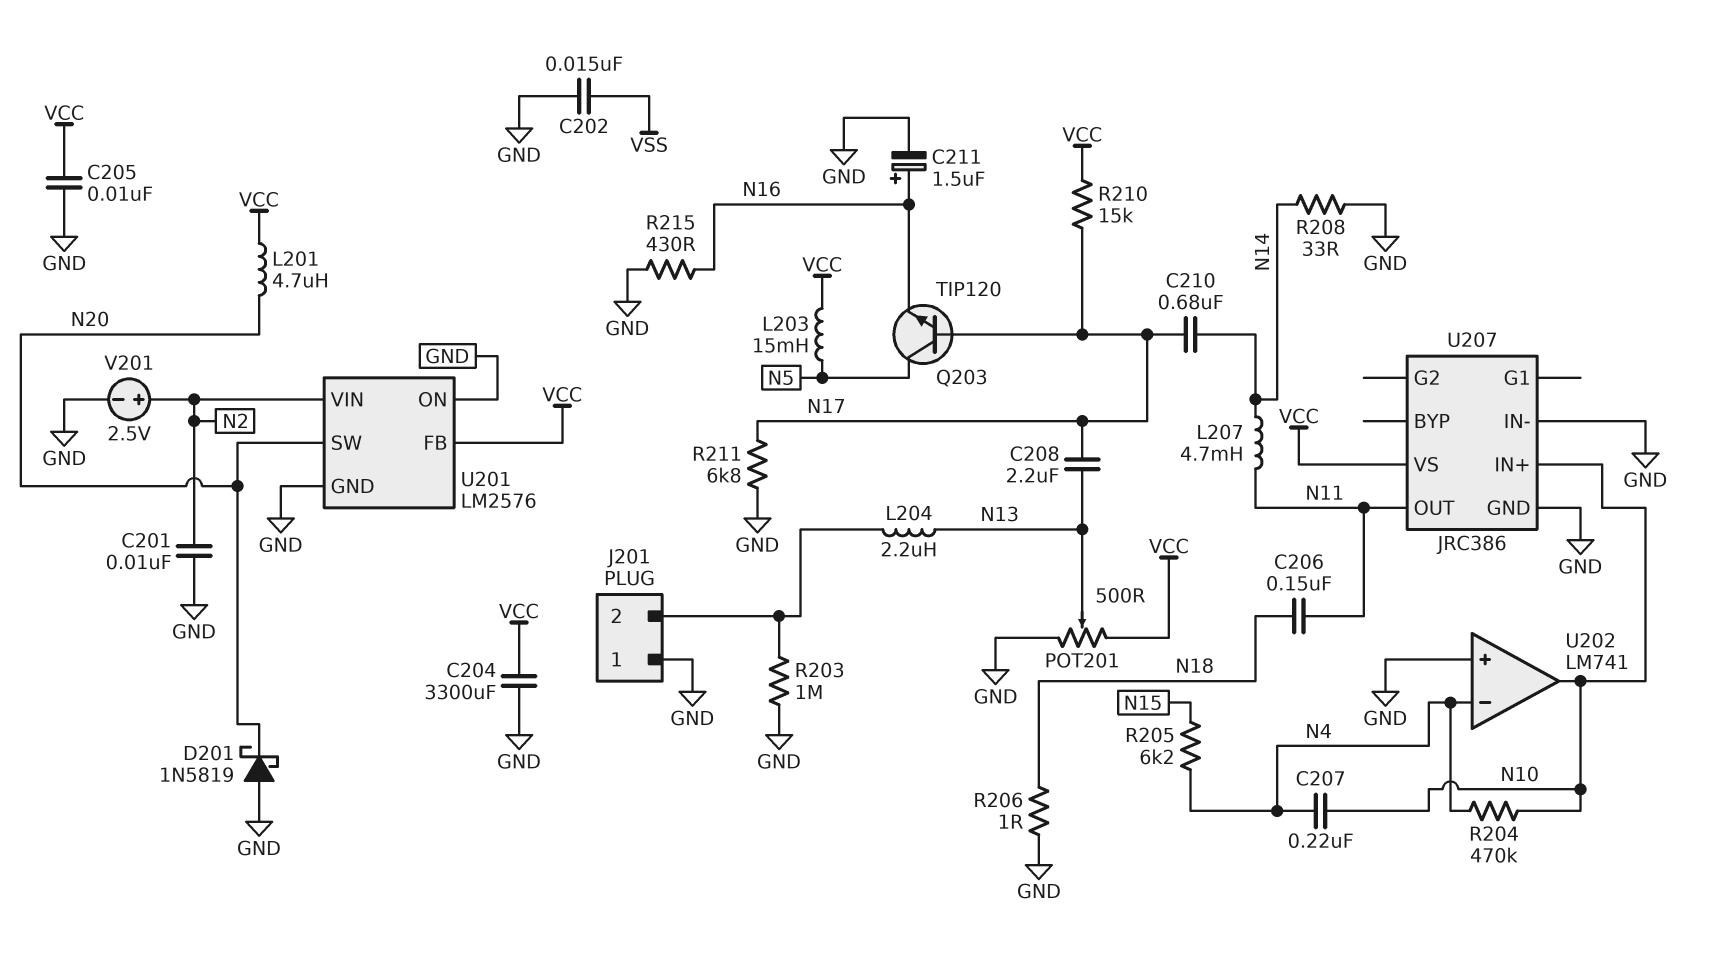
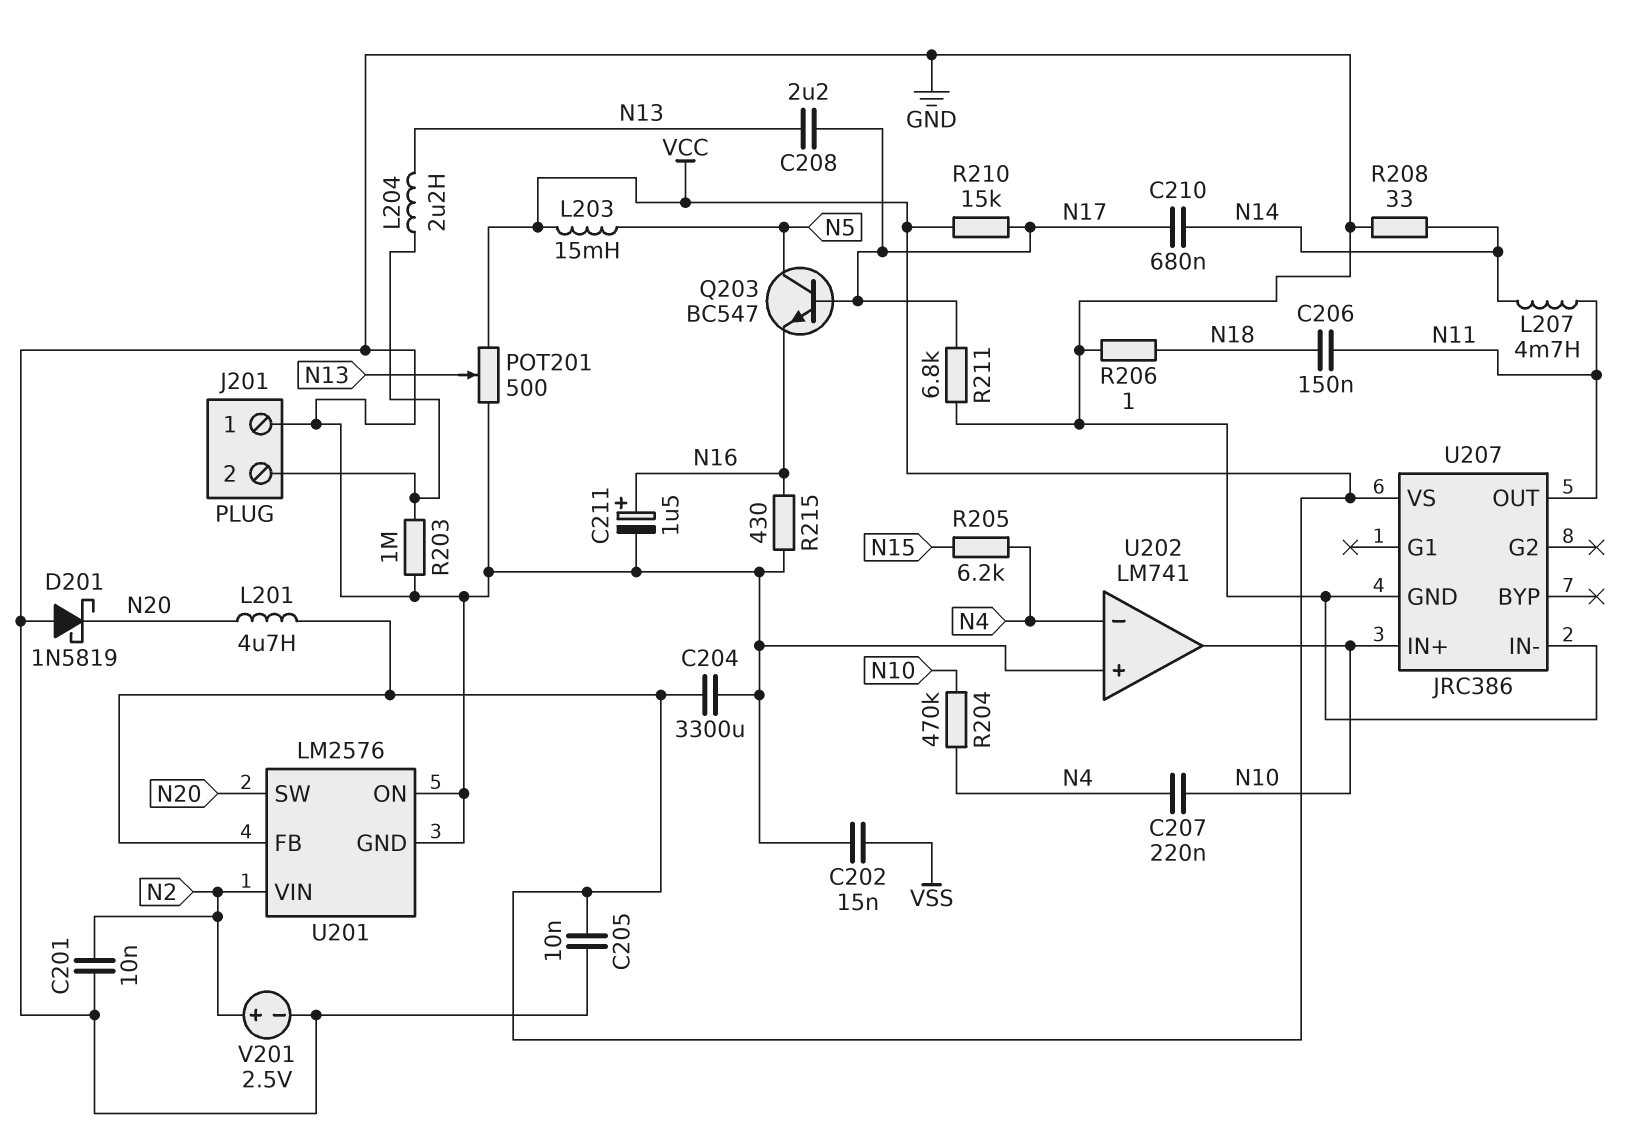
Q203: NPN TIP120 (B N17, C N5, E N16) -> NPN BC547 (B N17, C N5, E N16)

